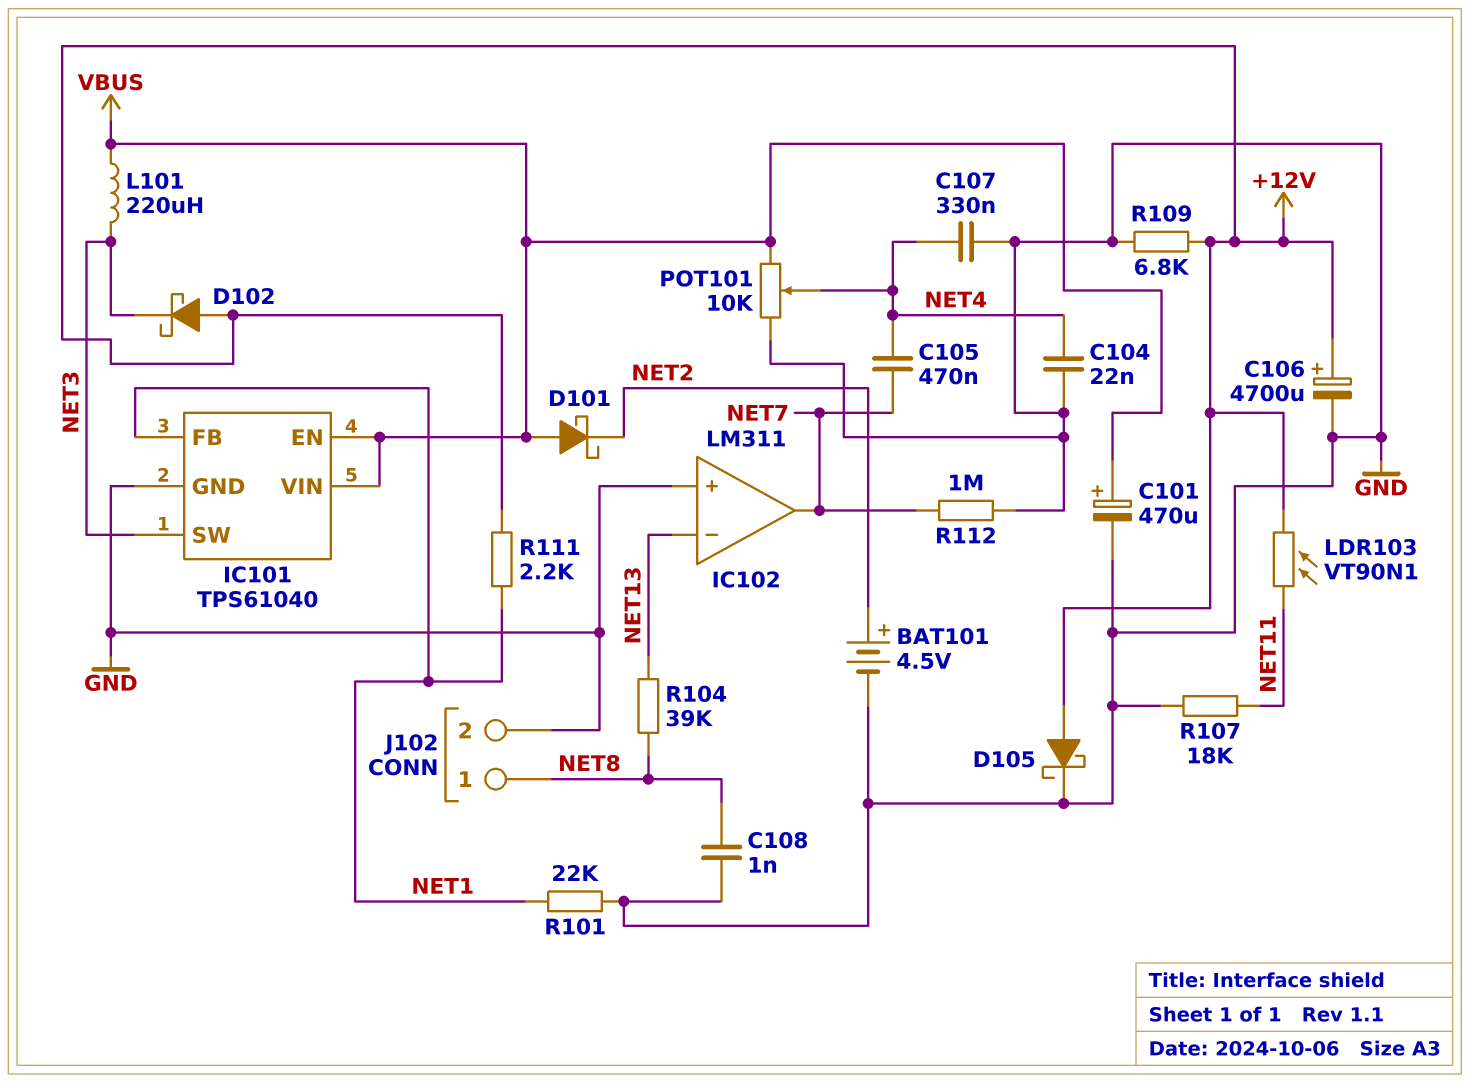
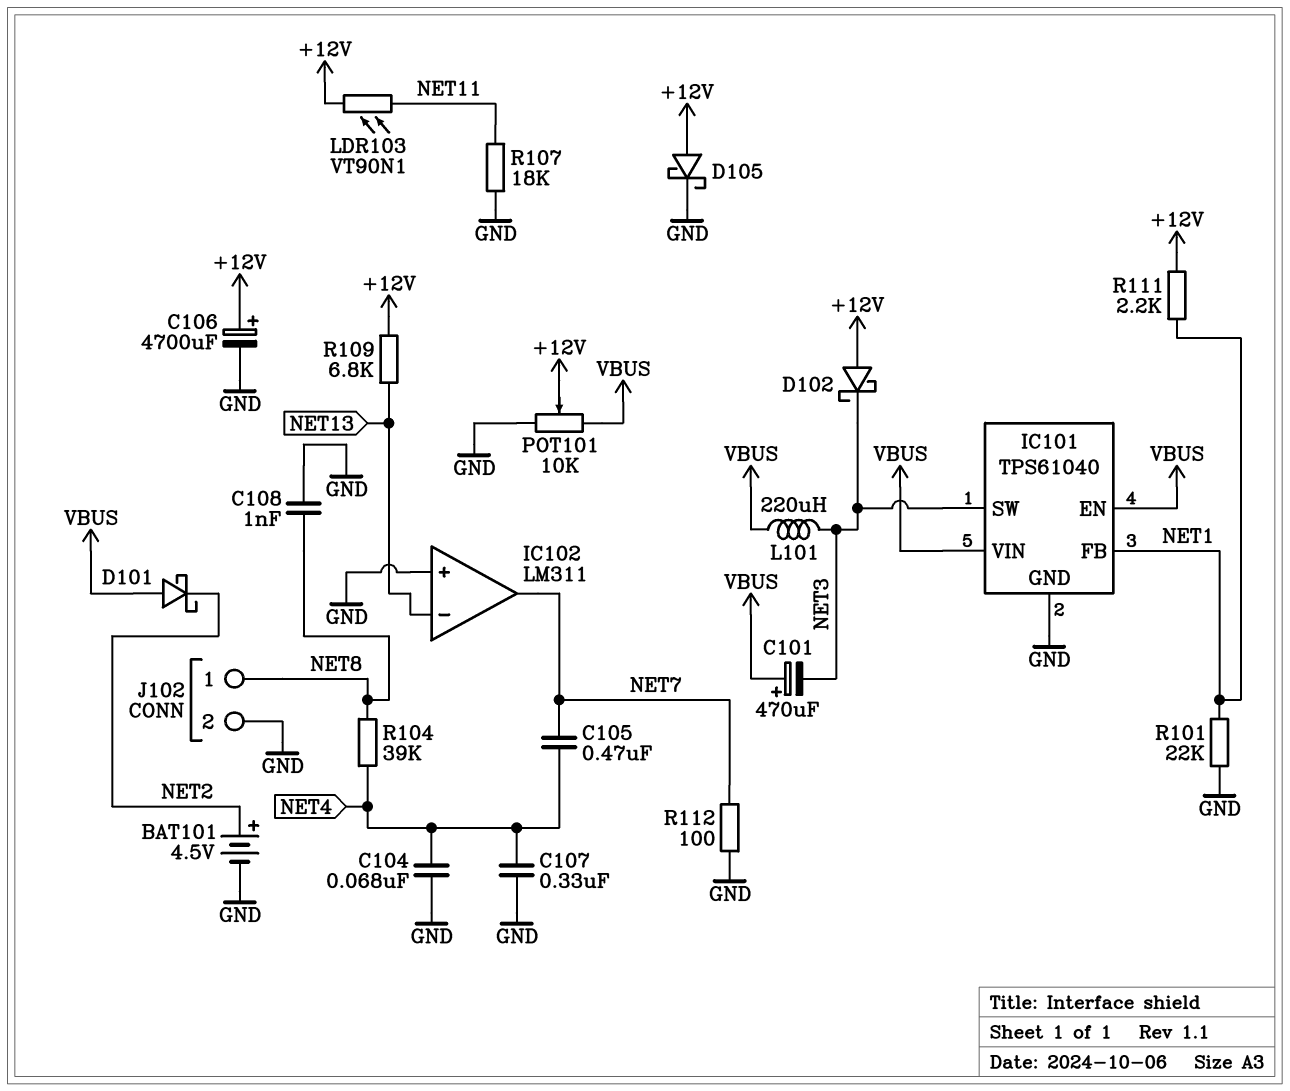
C101: 470uF (plus VBUS, minus GND) -> 470uF (plus VBUS, minus NET3)
C104: 22nF (GND, NET4) -> 68nF (GND, NET4)
POT101: 10k (GND, VBUS, wiper NET4) -> 10k (GND, VBUS, wiper +12V)
R104: 39k (NET8, NET13) -> 39k (NET4, NET8)
R109: 6.8k (+12V, GND) -> 6.8k (+12V, NET13)
R112: 1M (GND, NET7) -> 100 (GND, NET7)

